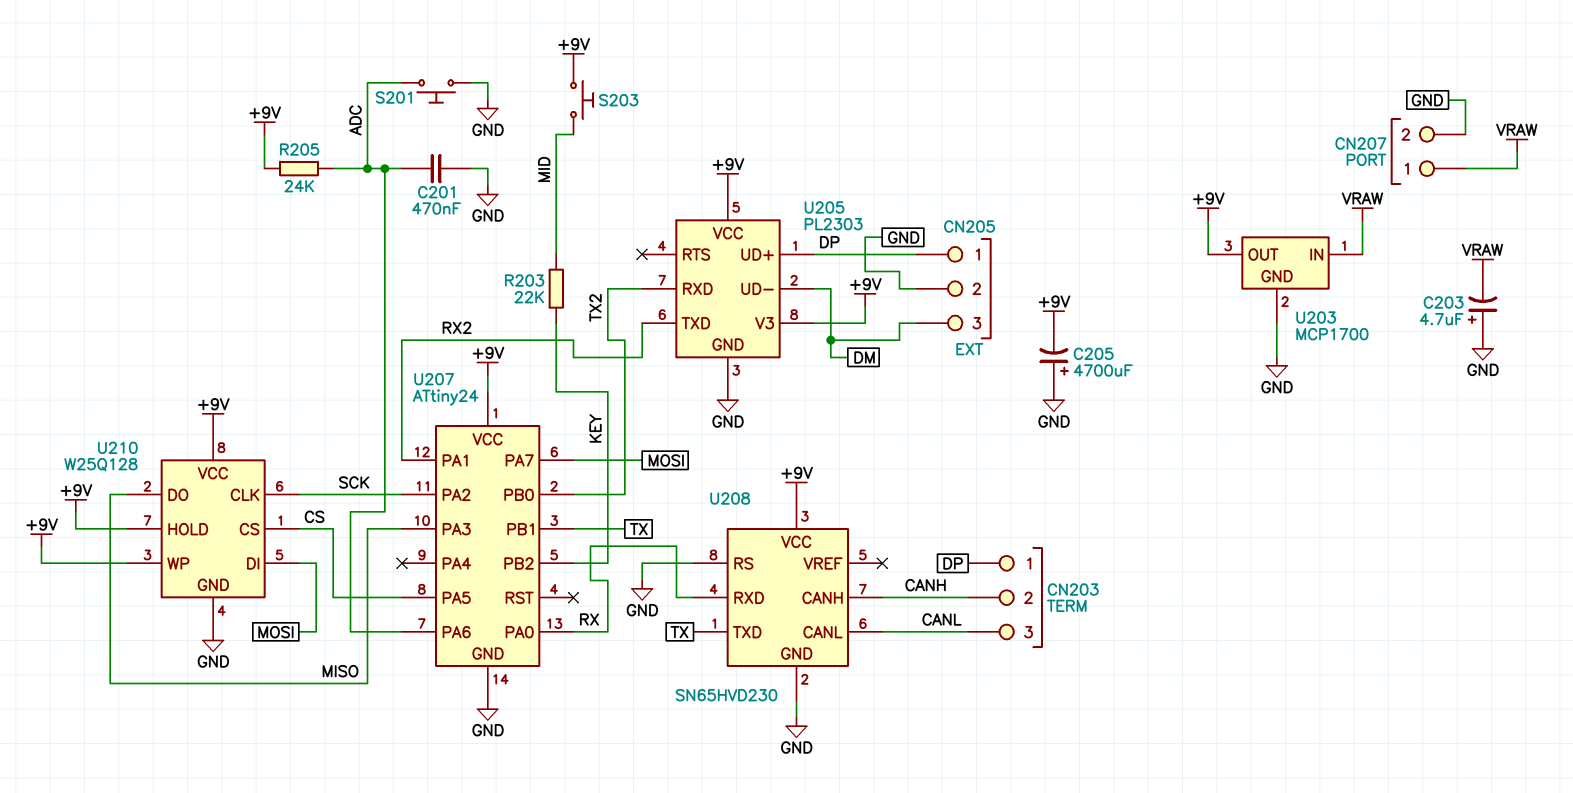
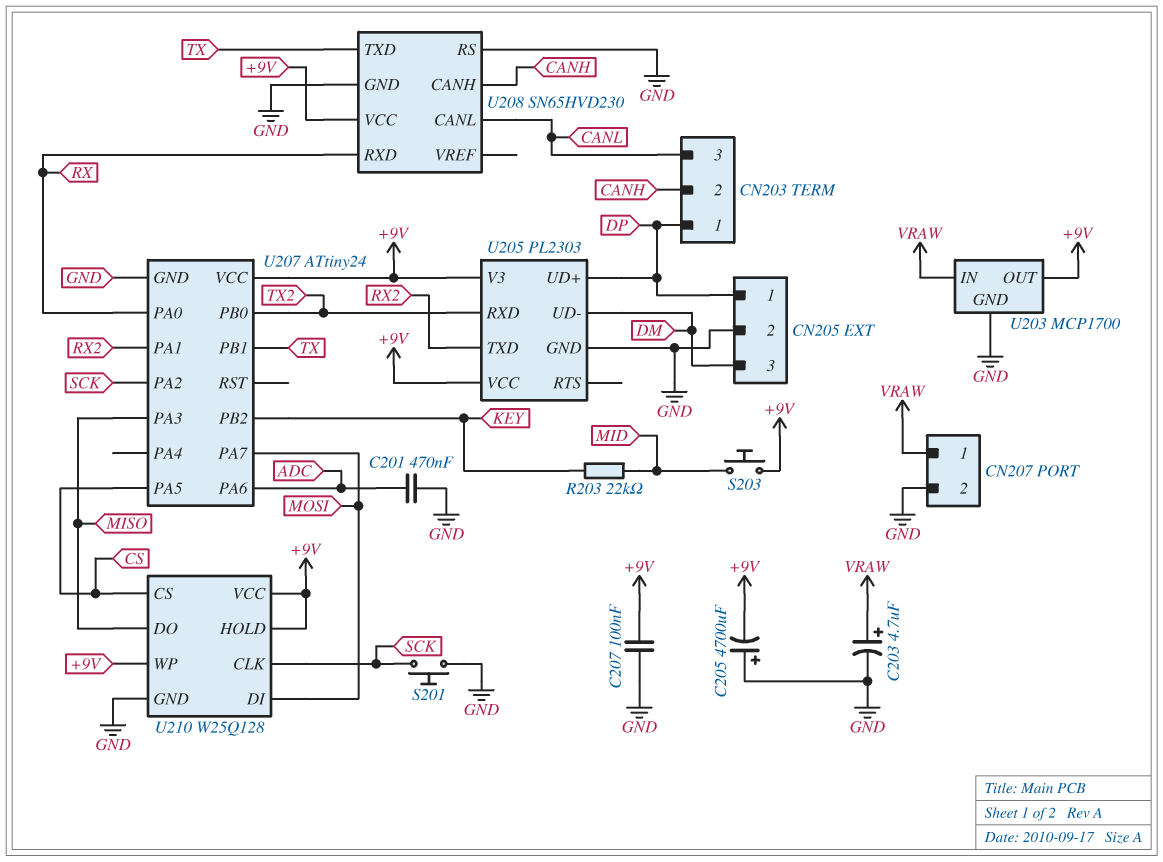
C203: 4.7uF (plus GND, minus VRAW) -> 4.7uF (plus VRAW, minus GND)
C207: none -> 100nF (+9V, GND)
R205: 24k (+9V, ADC) -> none
S201: button (ADC, GND) -> button (GND, SCK)

